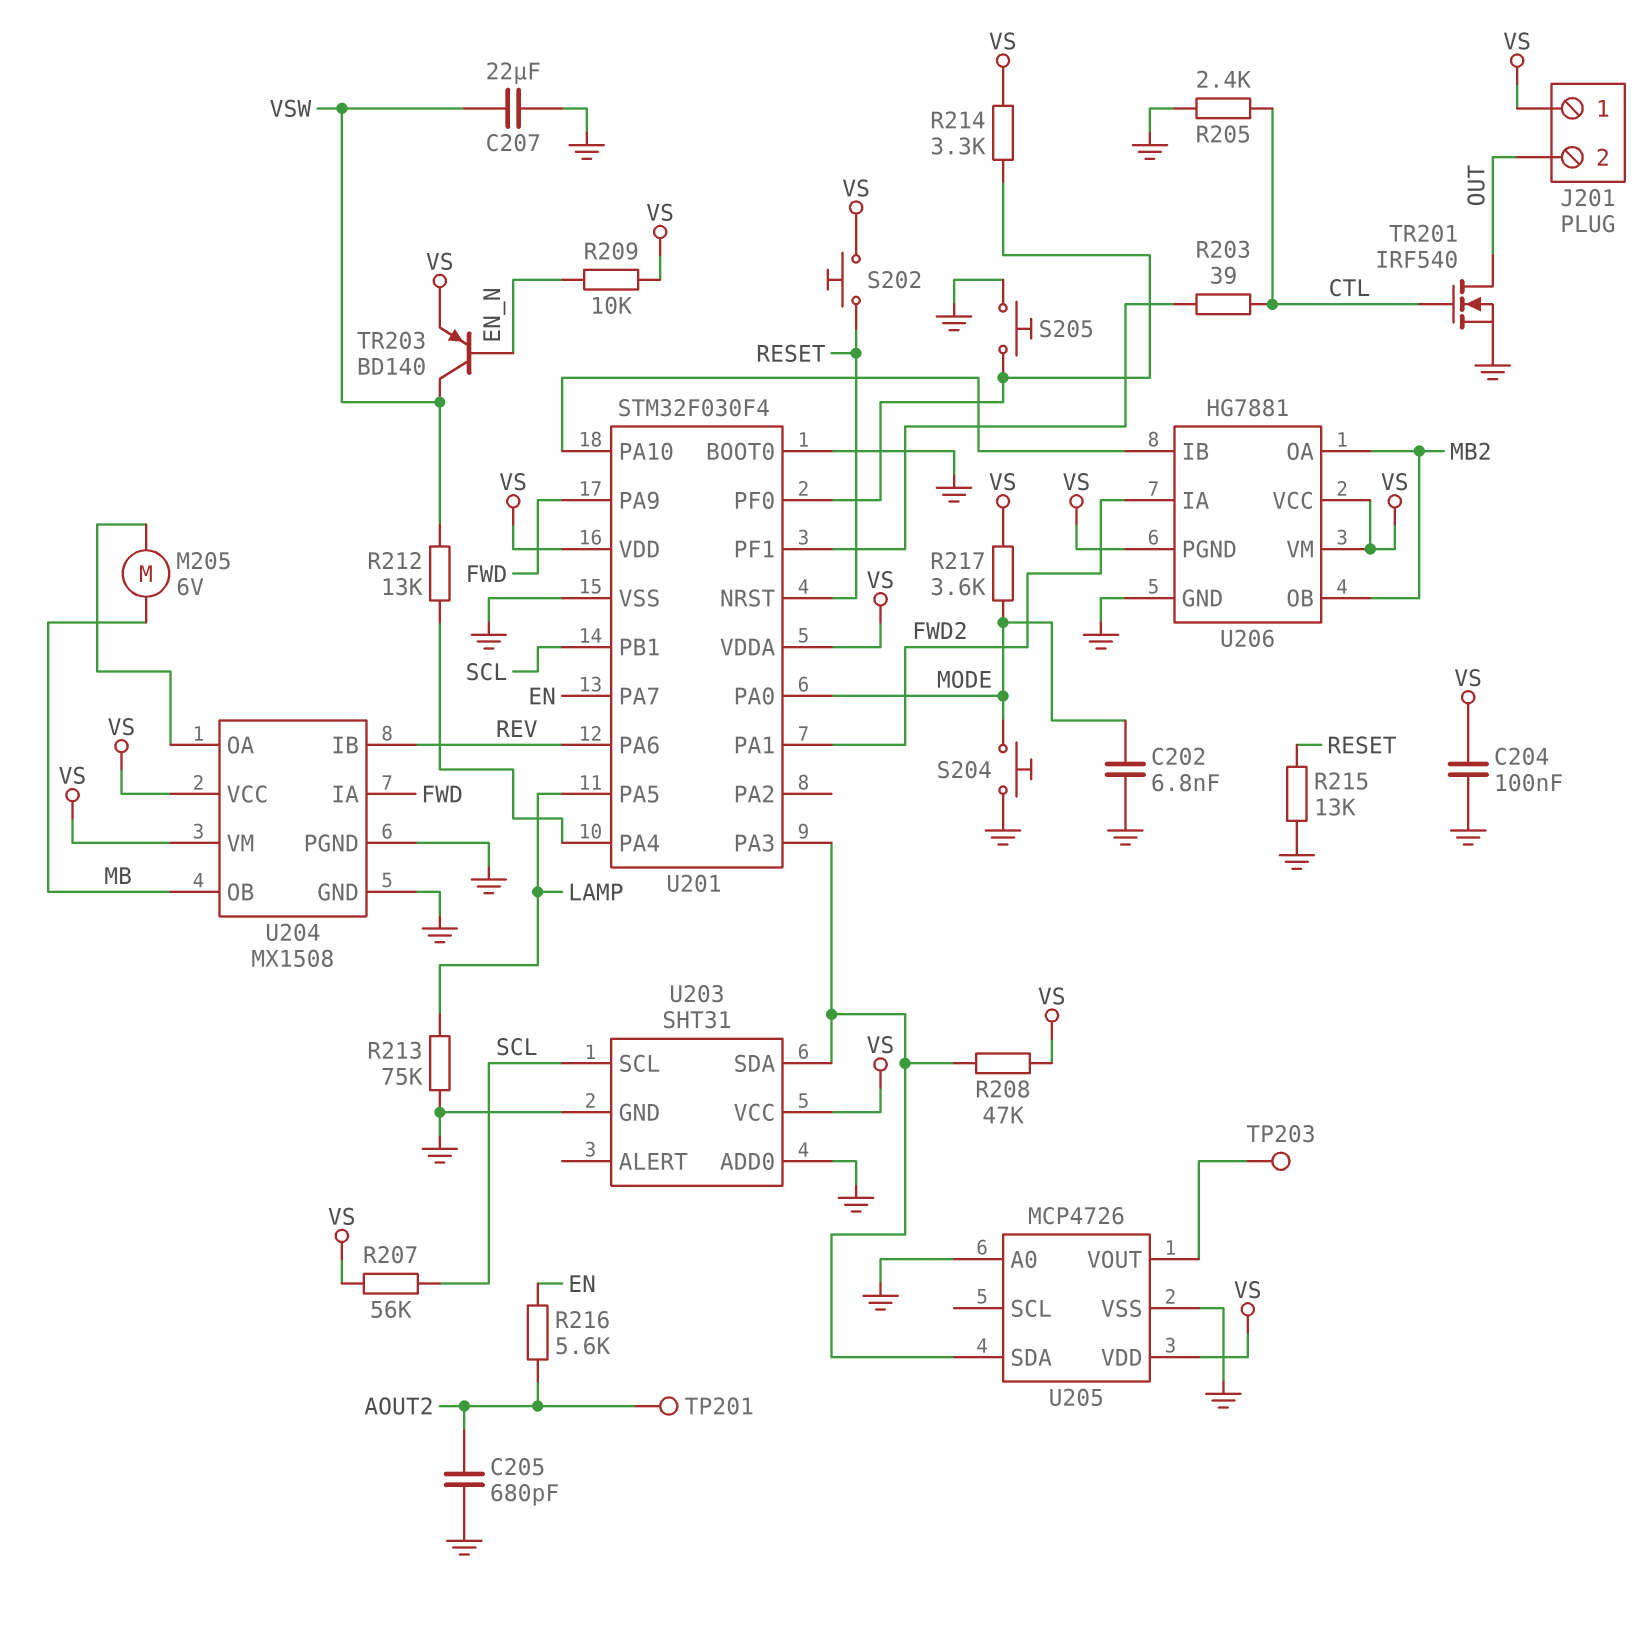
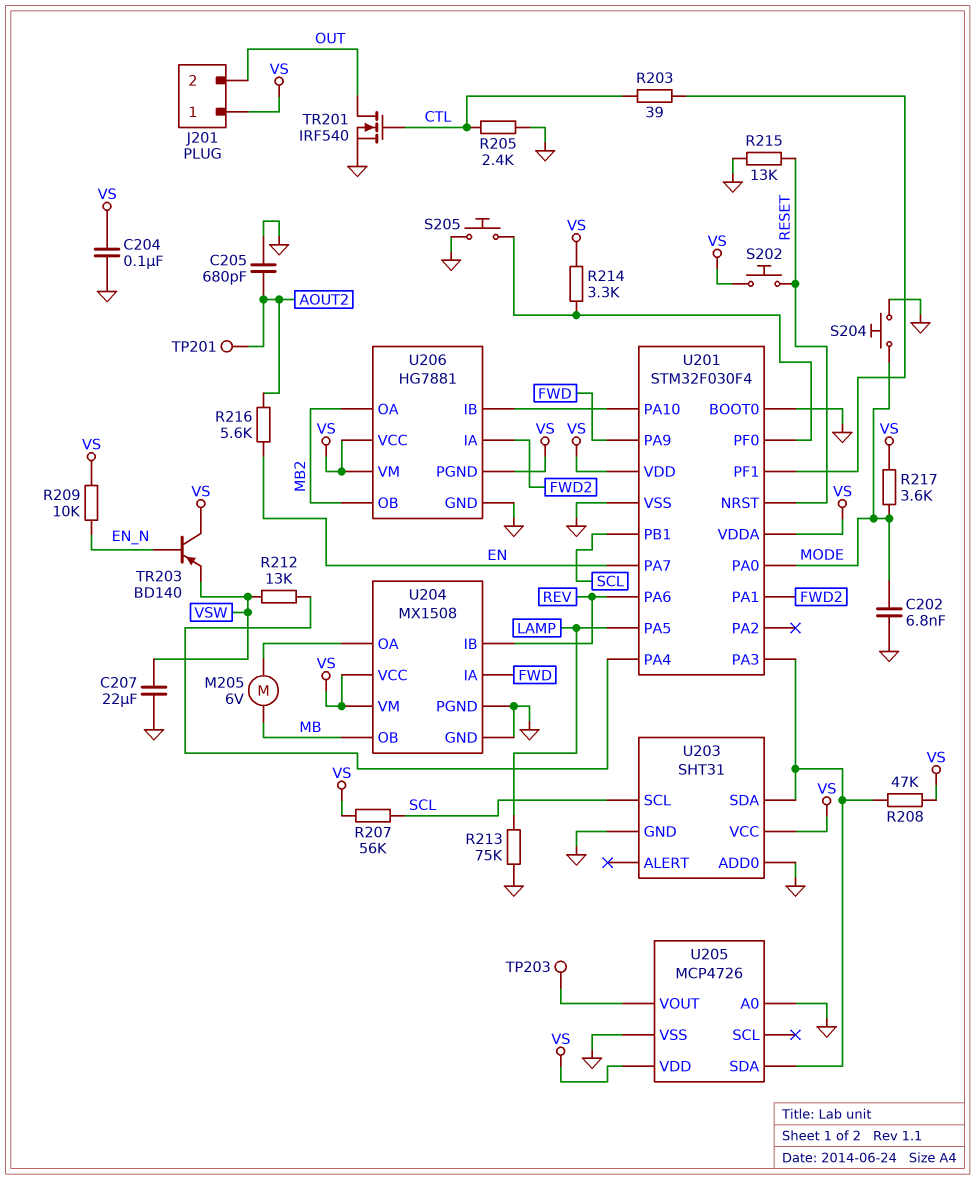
TR203: PNP BD140 (B EN_N, C VSW, E VS) -> PNP BD140 (B EN_N, C VS, E VSW)

